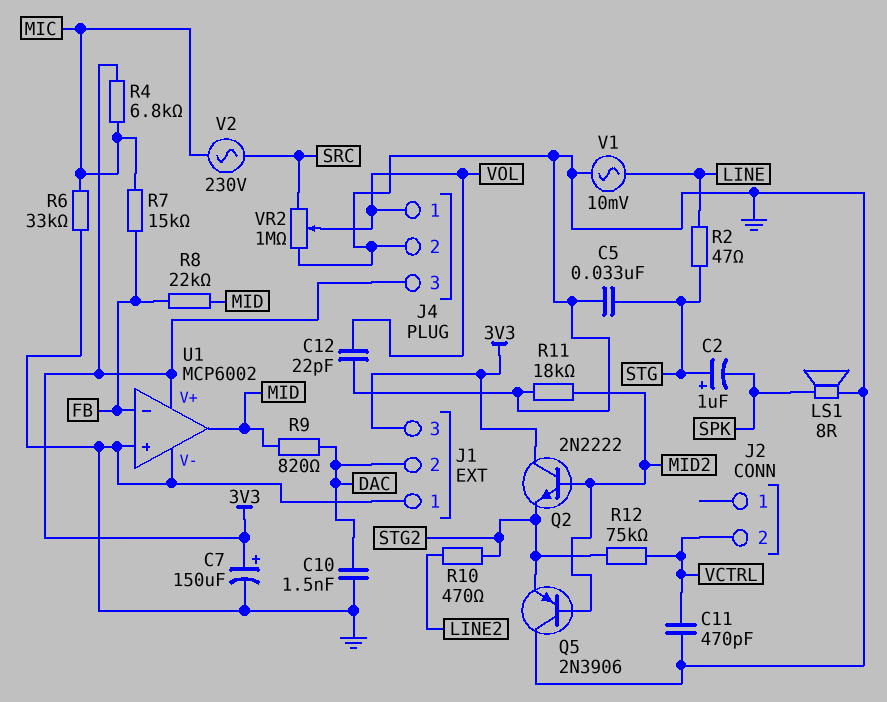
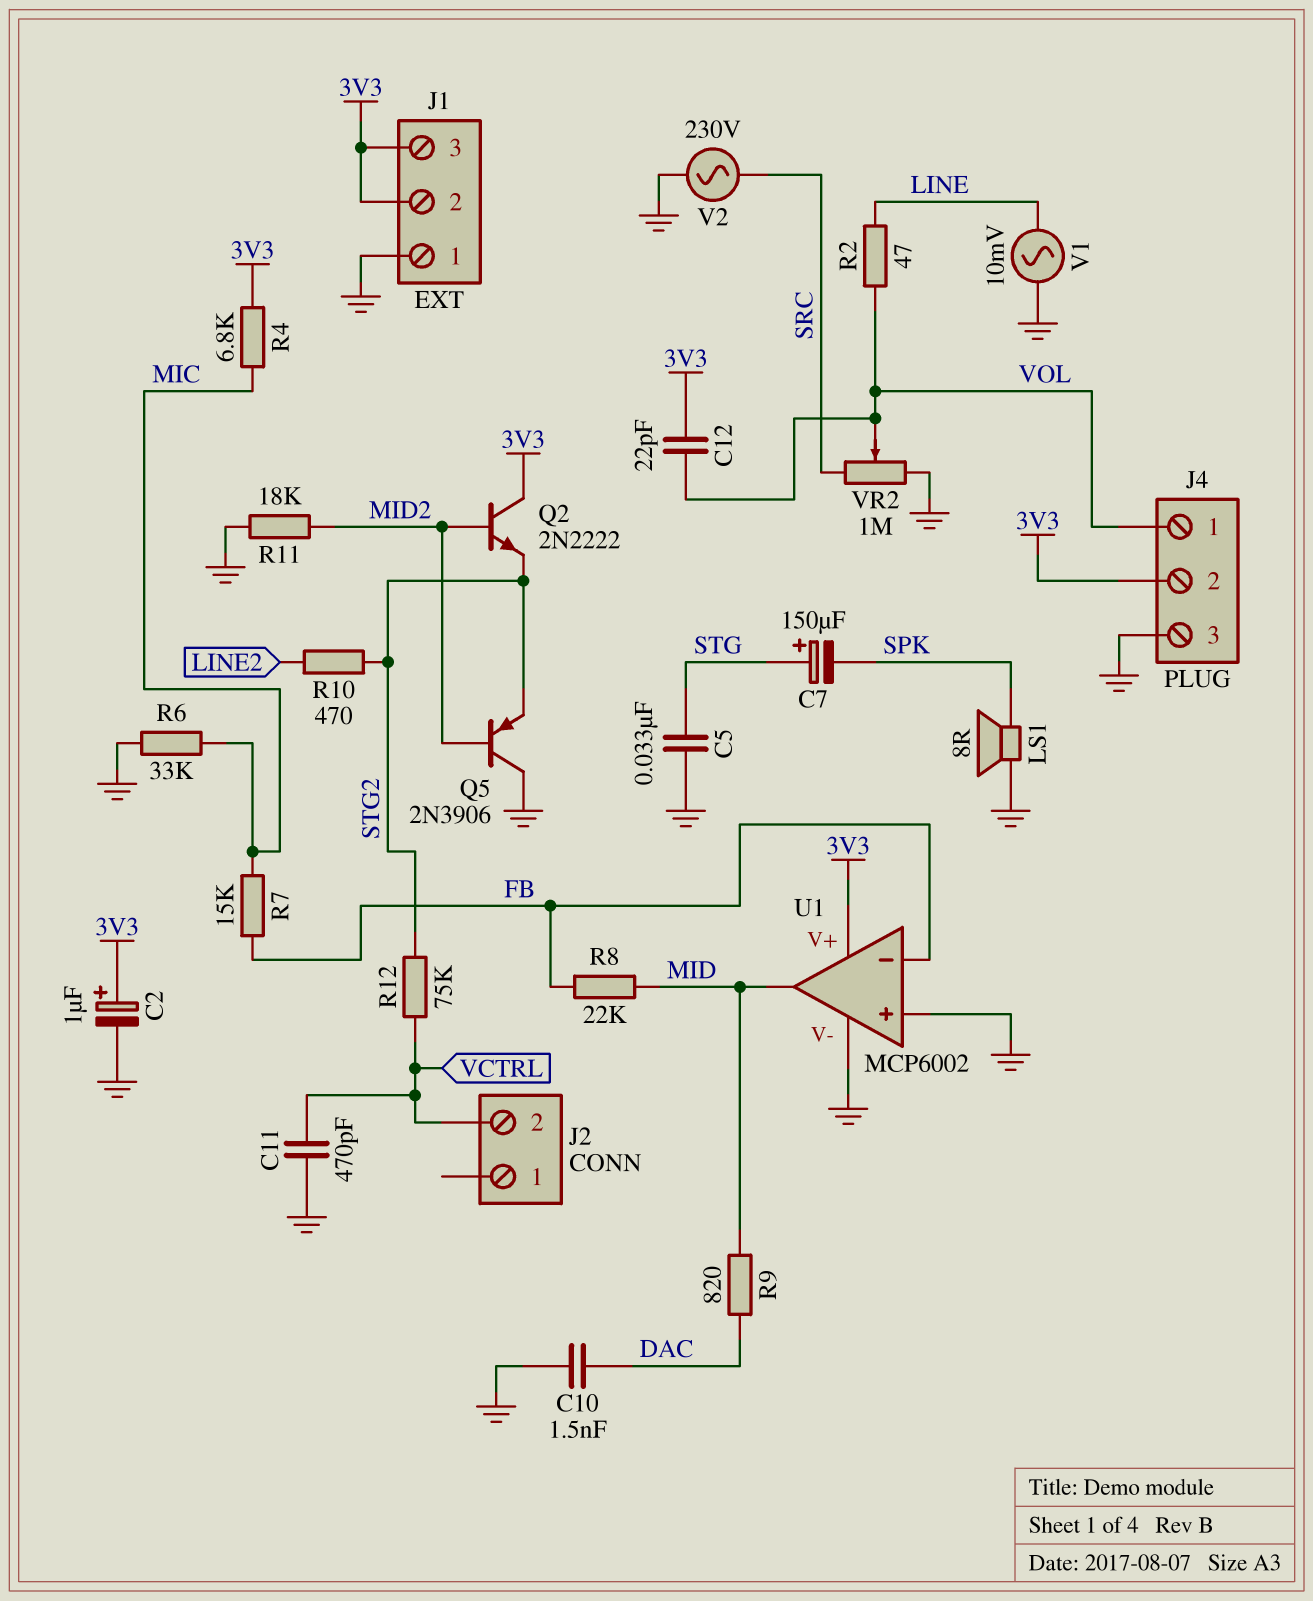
C2: 1uF (plus STG, minus SPK) -> 1uF (plus 3V3, minus GND)
C7: 150uF (plus 3V3, minus GND) -> 150uF (plus STG, minus SPK)
C12: 22pF (GND, VOL) -> 22pF (3V3, VOL)
J1 pin 2: DAC -> 3V3
J4 pin 2: GND -> 3V3
J4 pin 3: 3V3 -> GND
R2: 47 (LINE, STG) -> 47 (LINE, VOL)
V2: AC 230V (MIC, SRC) -> AC 230V (GND, SRC)

